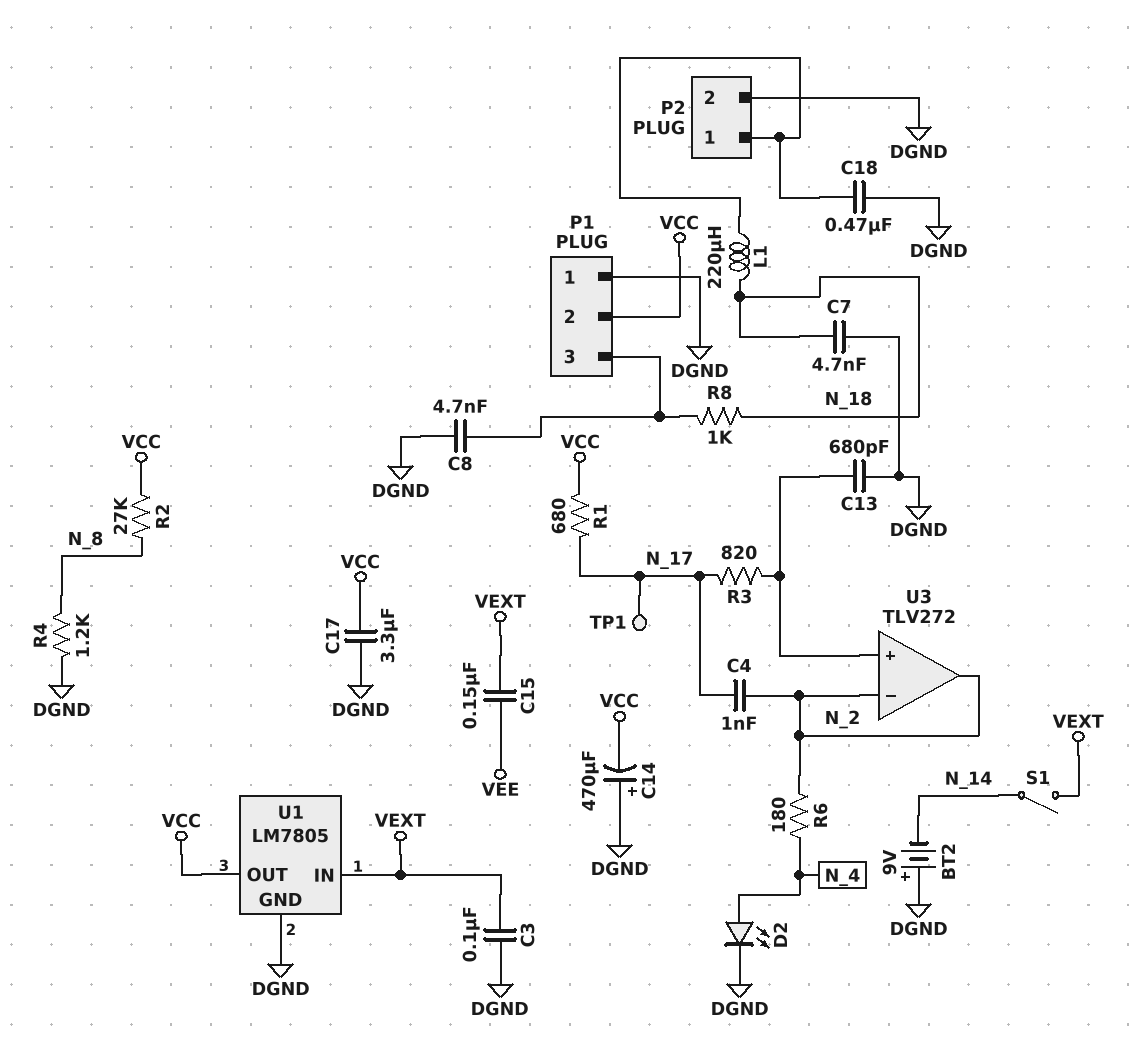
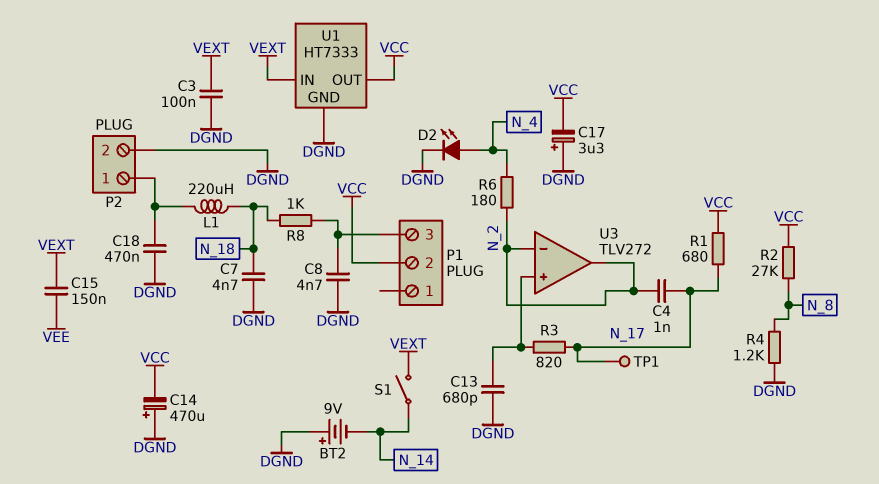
C17: 3.3uF (DGND, VCC) -> 3.3uF (plus DGND, minus VCC)
P1 pin 1: DGND -> none
U1: LM7805 -> HT7333

